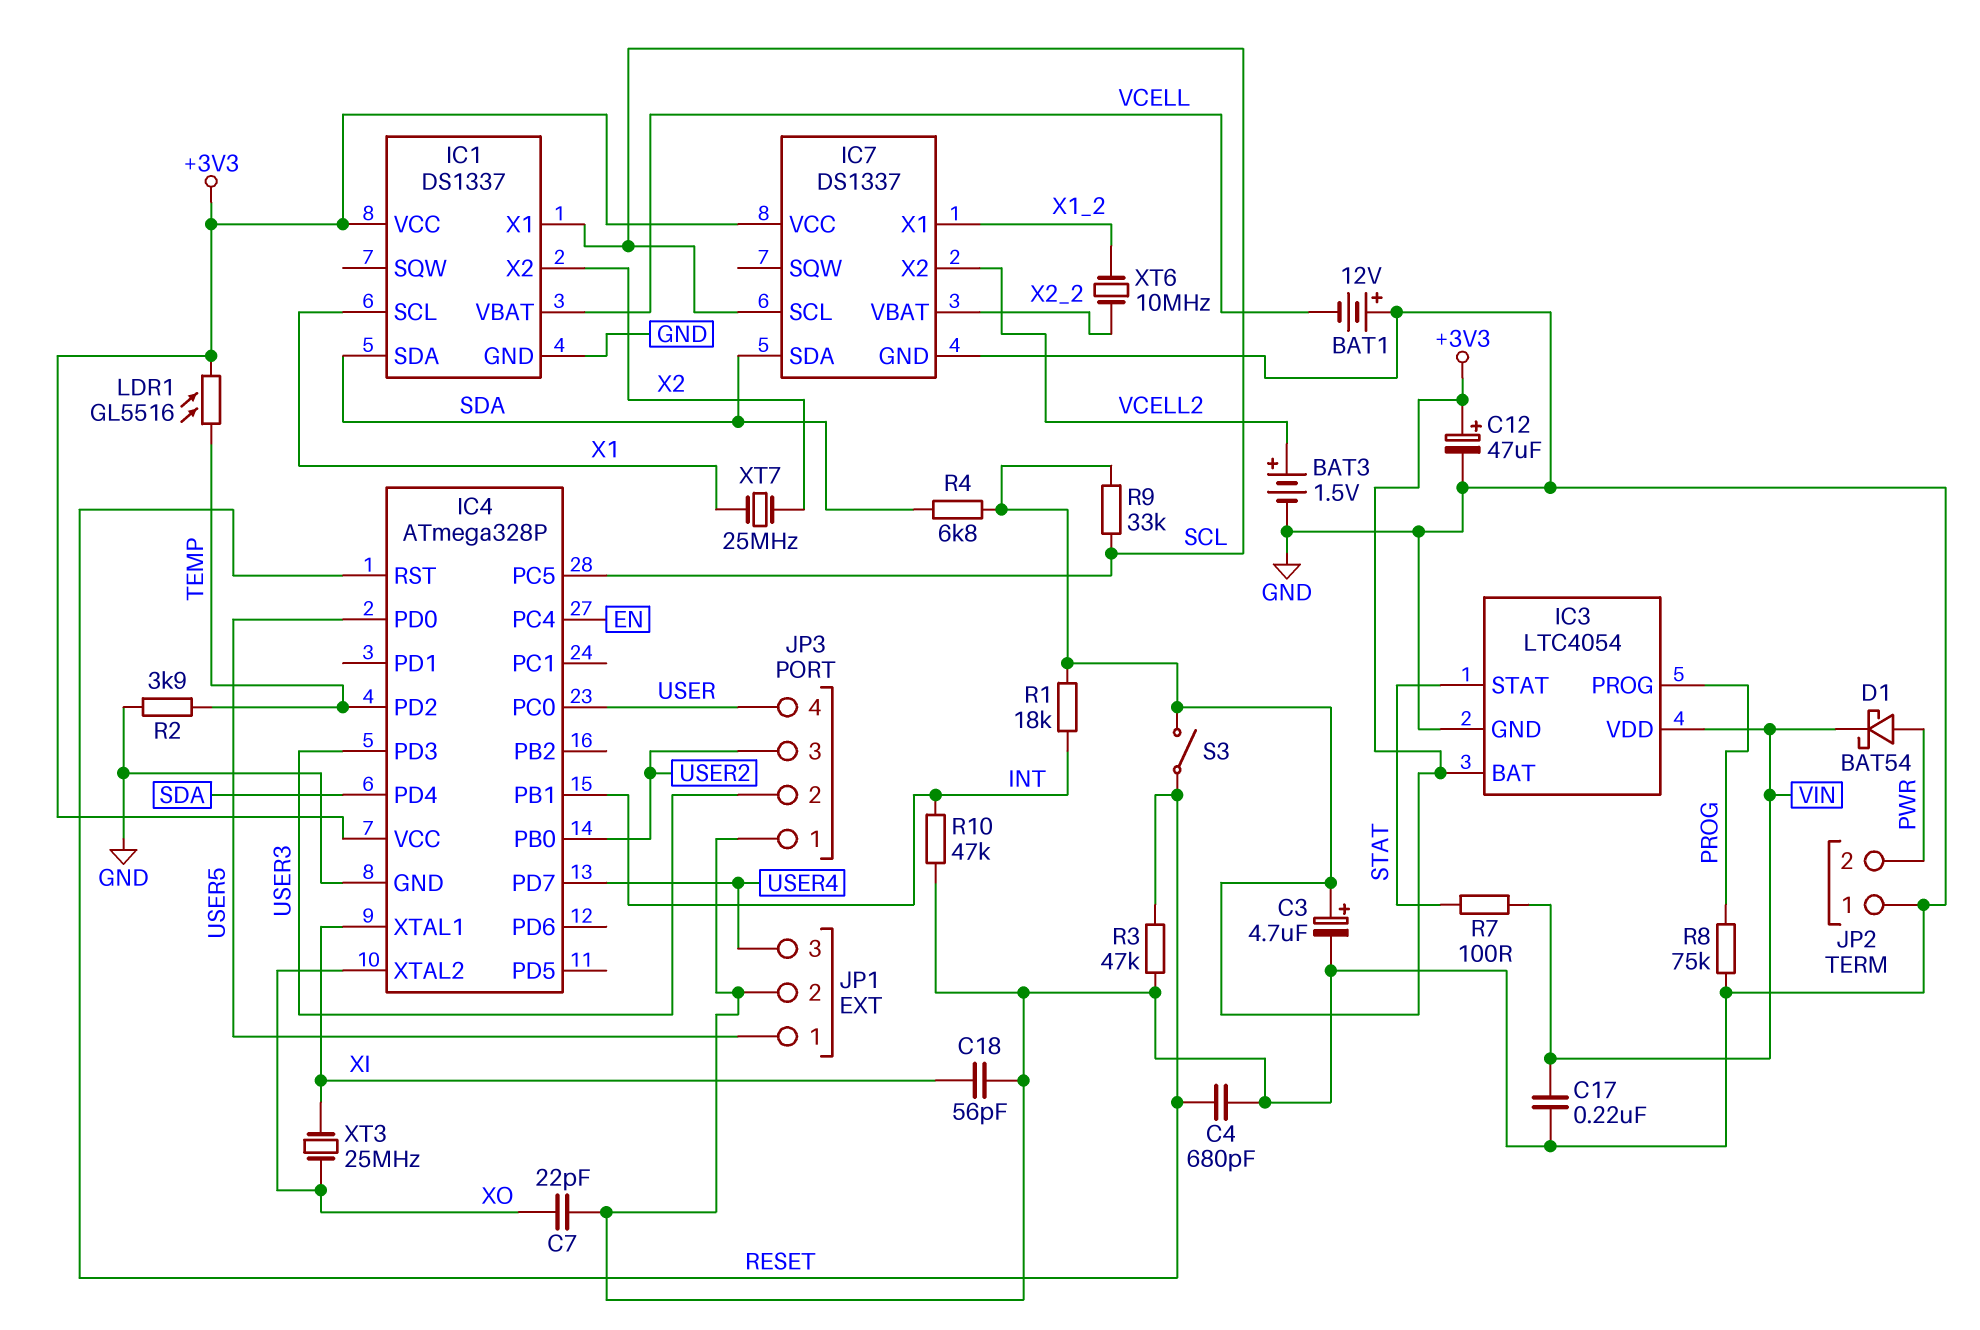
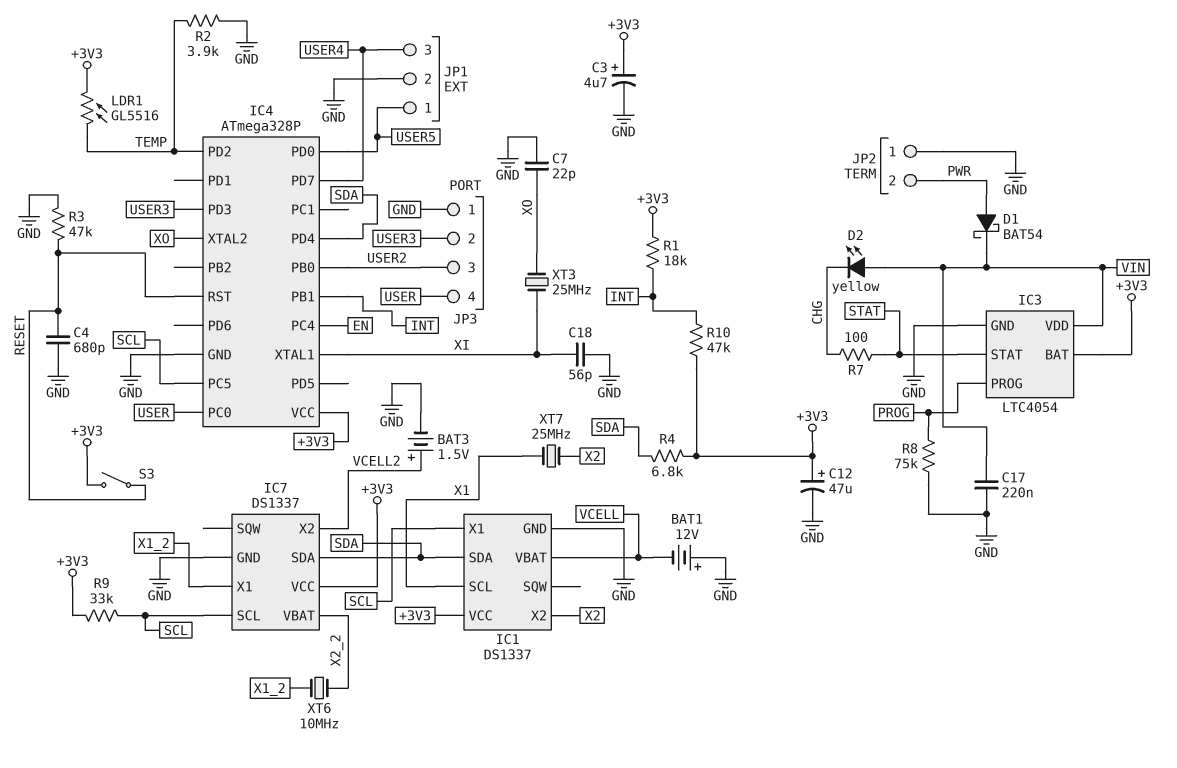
D2: none -> LED yellow (A VIN, K CHG)
R7: 100 (STAT, VIN) -> 100 (CHG, STAT)
R10: 47k (GND, INT) -> 47k (+3V3, INT)

